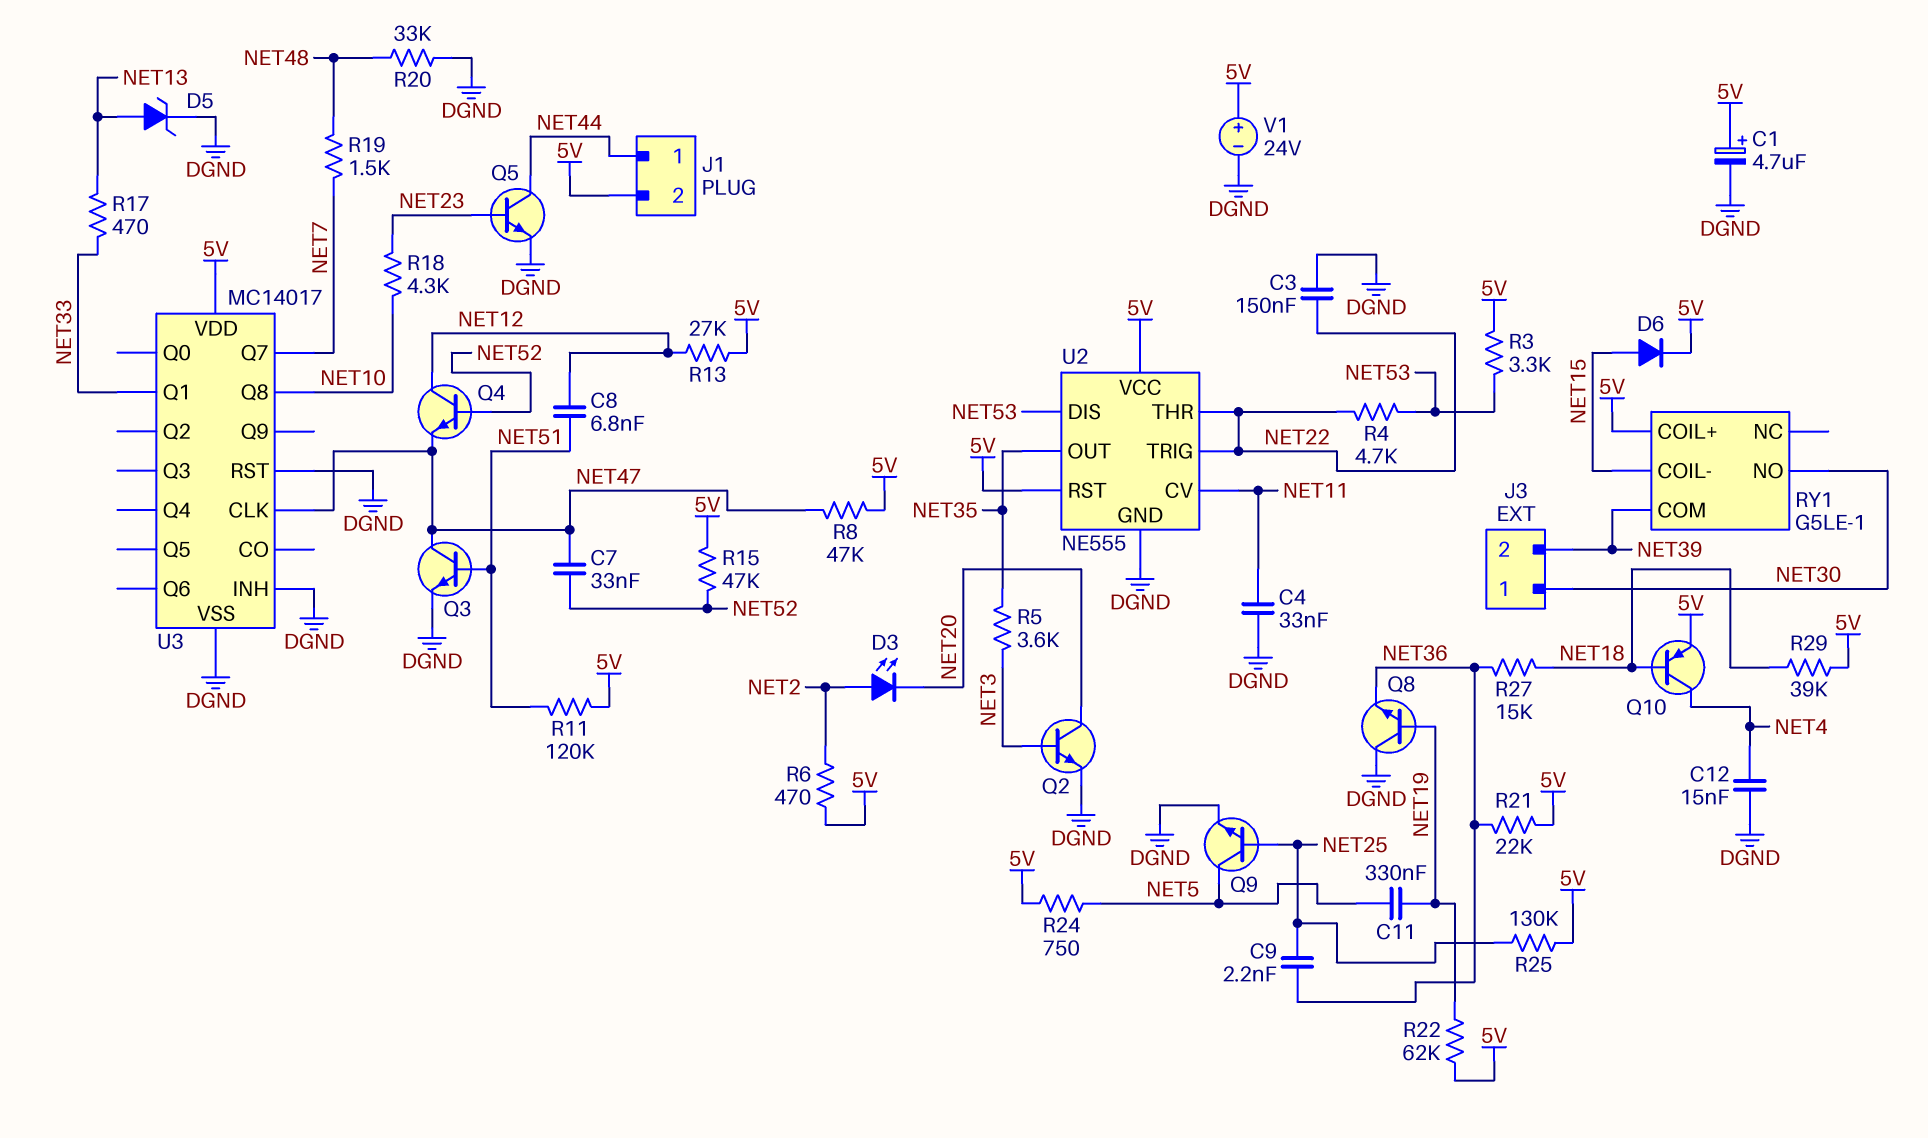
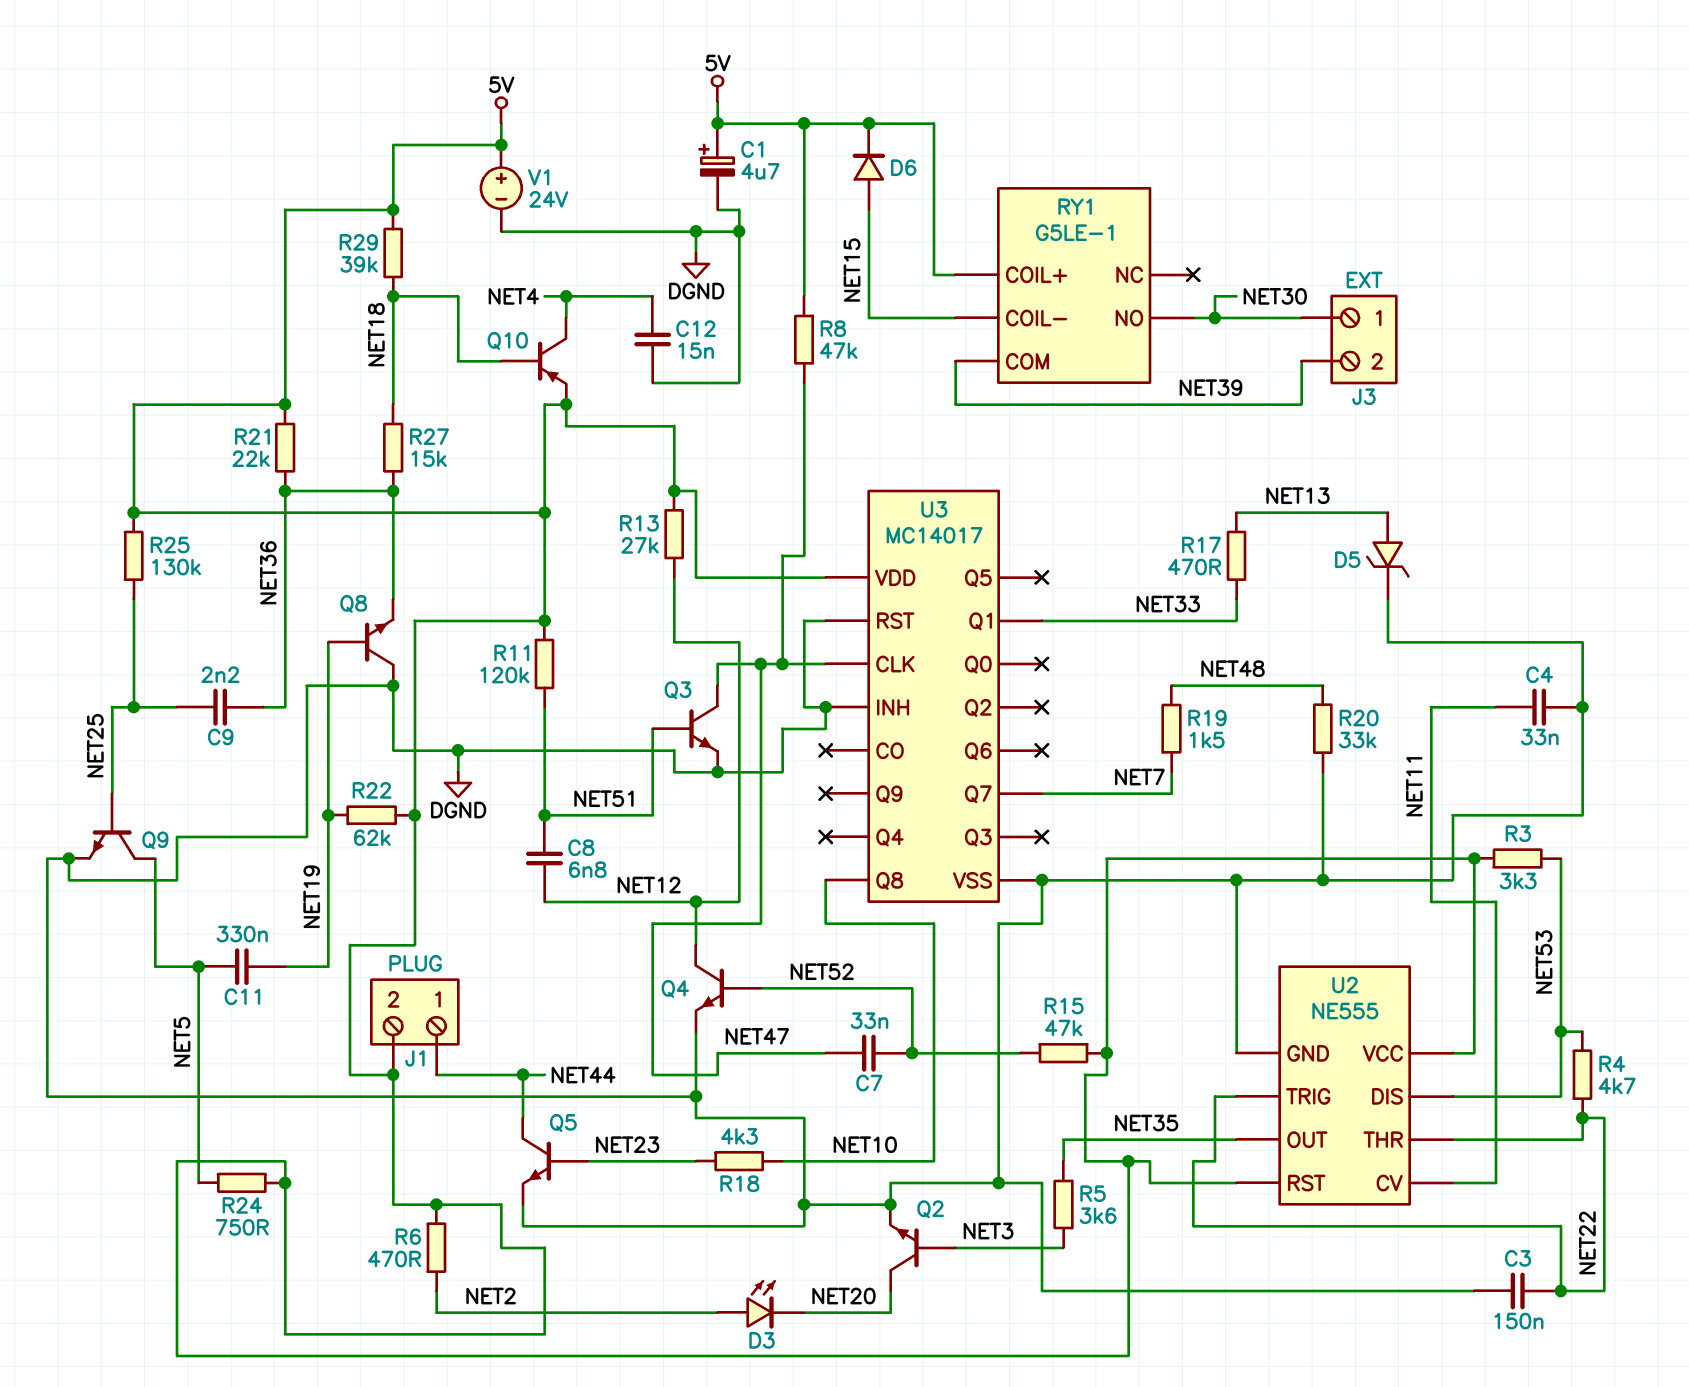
Q4: NPN (B NET52, C NET12, E NET47) -> NPN (B NET52, C NET12, E DGND)

